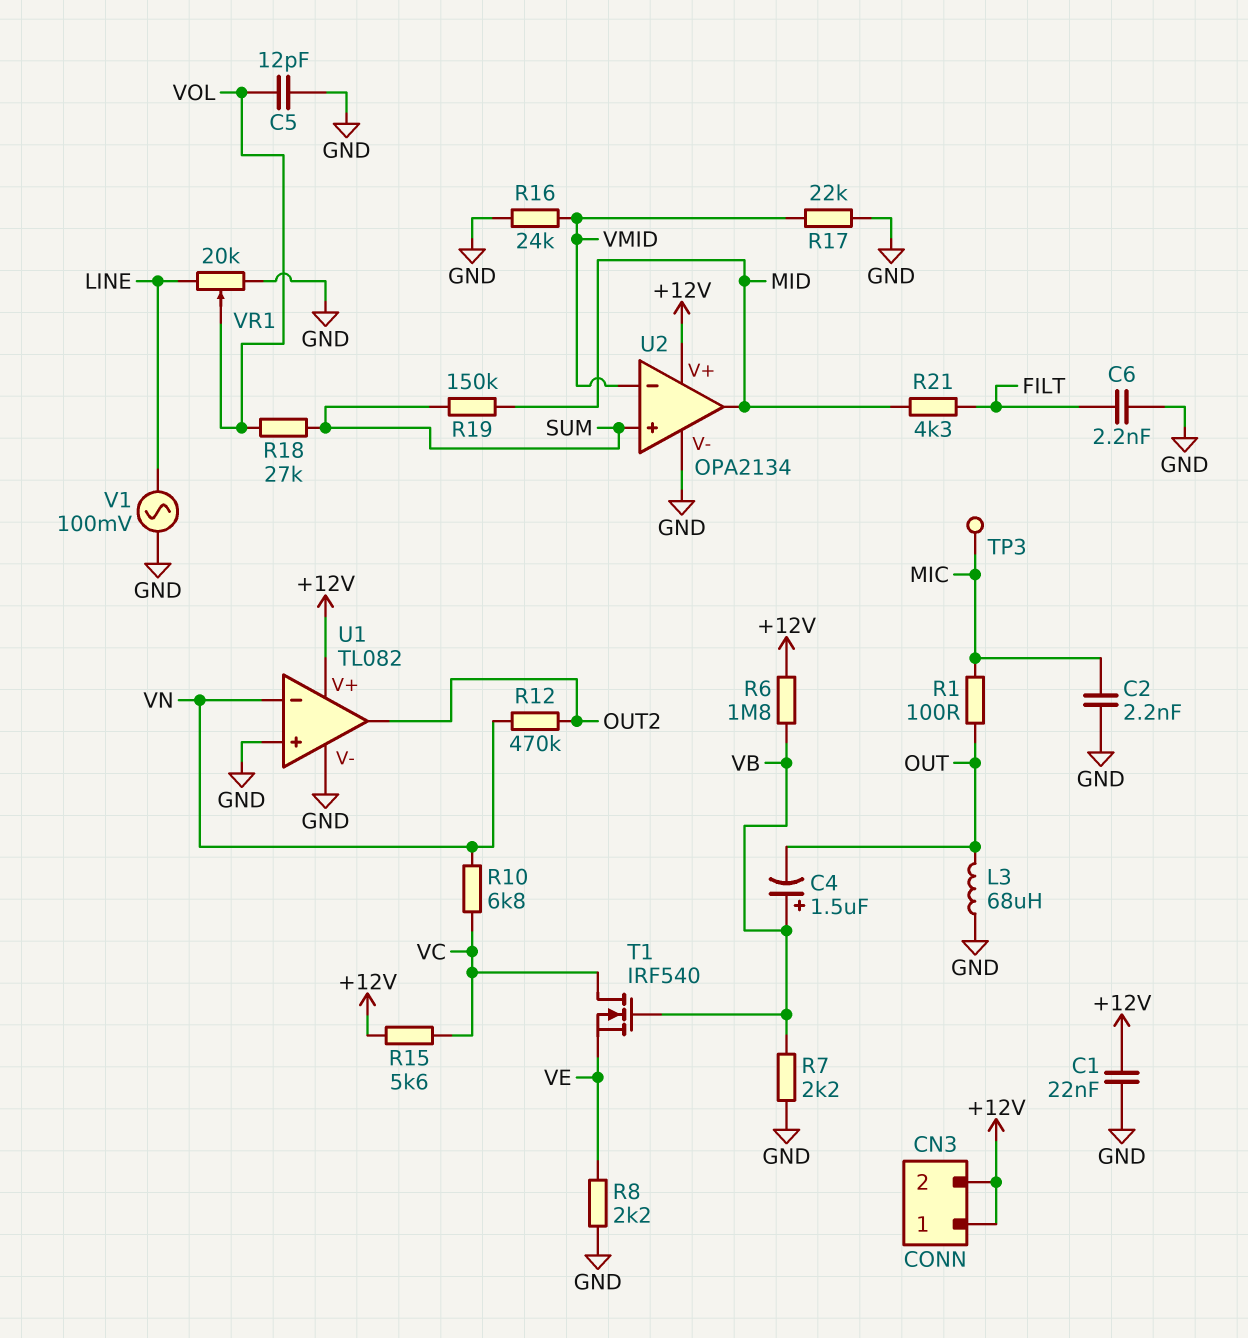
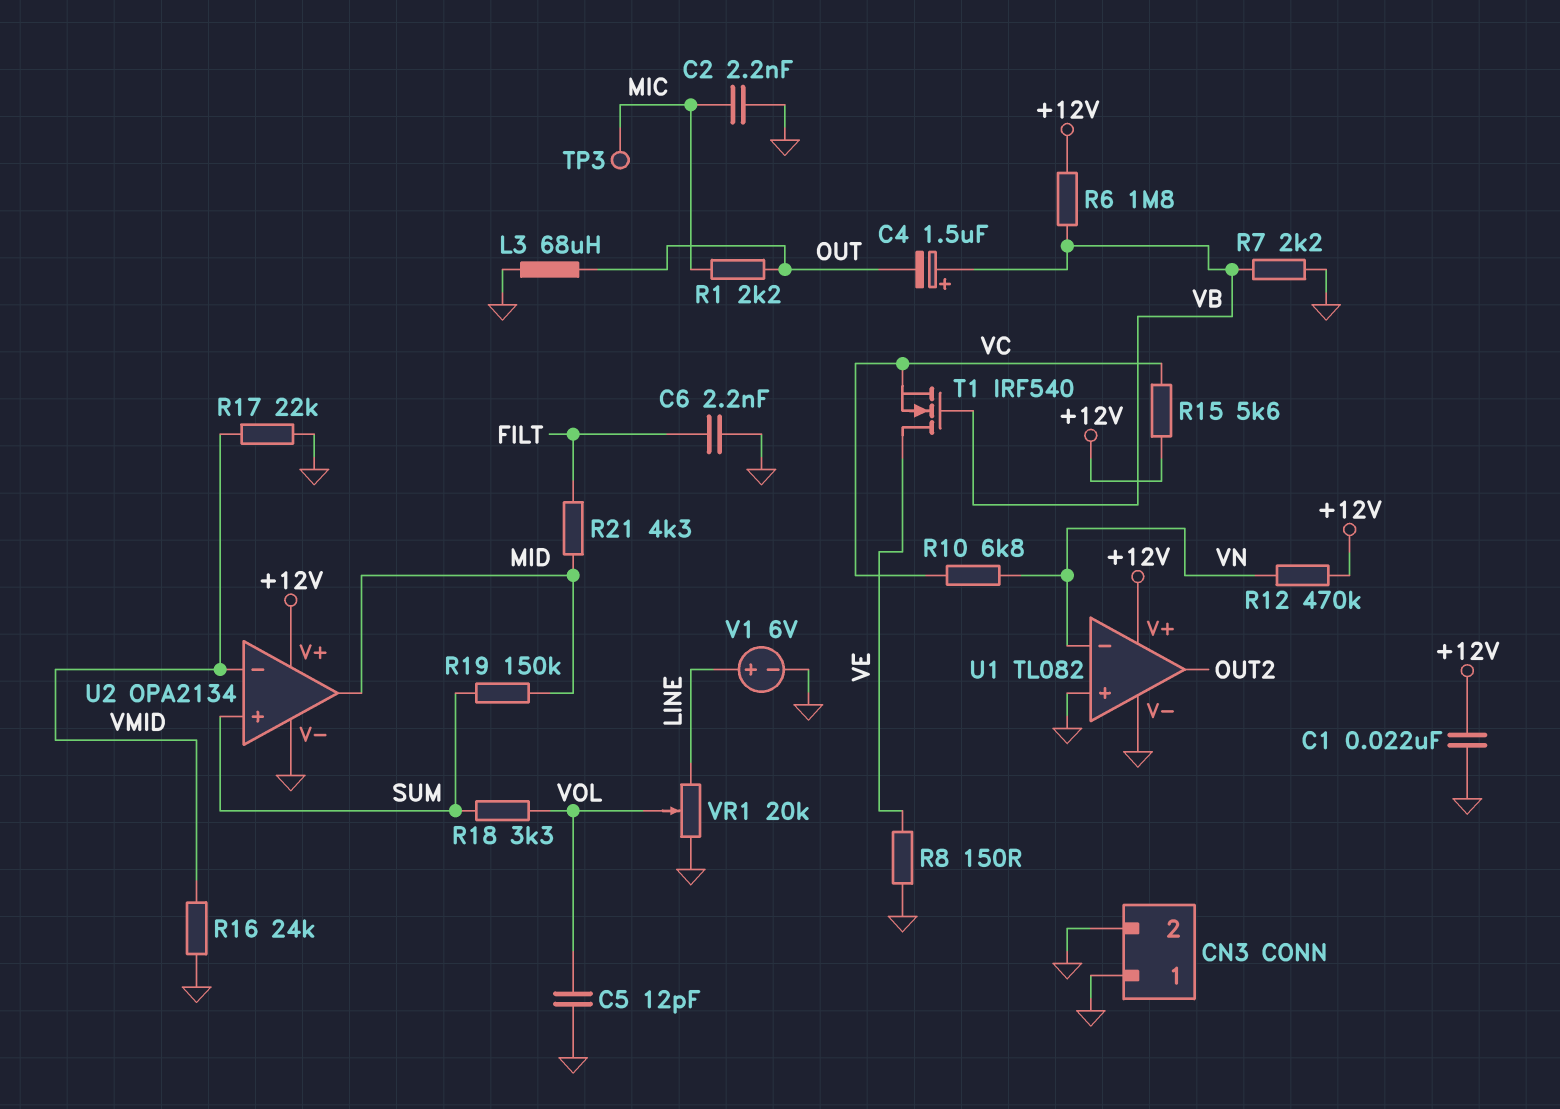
CN3 pin 1: +12V -> GND
CN3 pin 2: +12V -> GND
R1: 100 (MIC, OUT) -> 2.2k (MIC, OUT)
R8: 2.2k (GND, VE) -> 150 (GND, VE)
R12: 470k (OUT2, VN) -> 470k (+12V, VN)
R18: 27k (SUM, VOL) -> 3.3k (SUM, VOL)
T1: NMOS IRF540 (G VB, D VC, S VE) -> NMOS IRF540 (G VB, D VE, S VC)
V1: AC 100mV (GND, LINE) -> 6V (plus LINE, minus GND)

